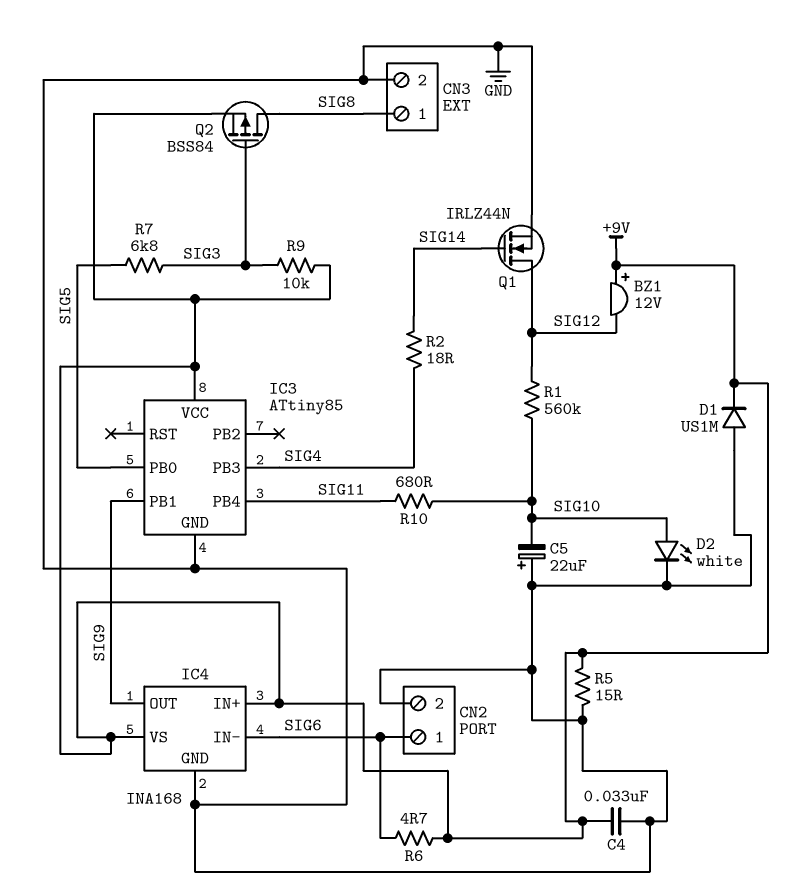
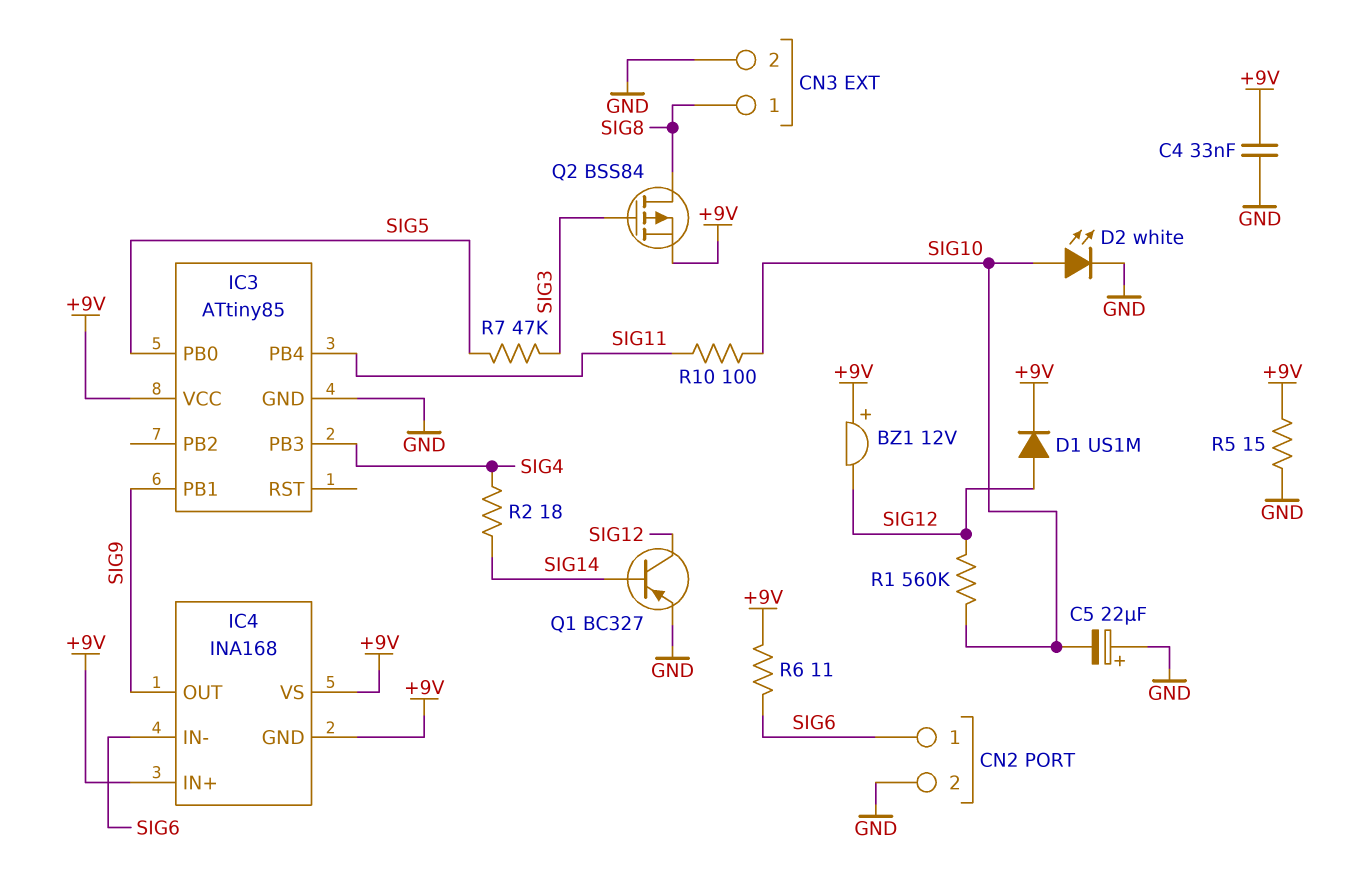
D1: diode US1M (A GND, K +9V) -> diode US1M (A SIG12, K +9V)
IC4 pin GND: GND -> +9V
Q1: NMOS IRLZ44N (G SIG14, D SIG12, S GND) -> PNP BC327 (B SIG14, C SIG12, E GND)
R6: 4.7 (+9V, SIG6) -> 11 (+9V, SIG6)
R7: 6.8k (SIG3, SIG5) -> 47k (SIG3, SIG5)
R9: 10k (+9V, SIG3) -> none
R10: 680 (SIG10, SIG11) -> 100 (SIG10, SIG11)

